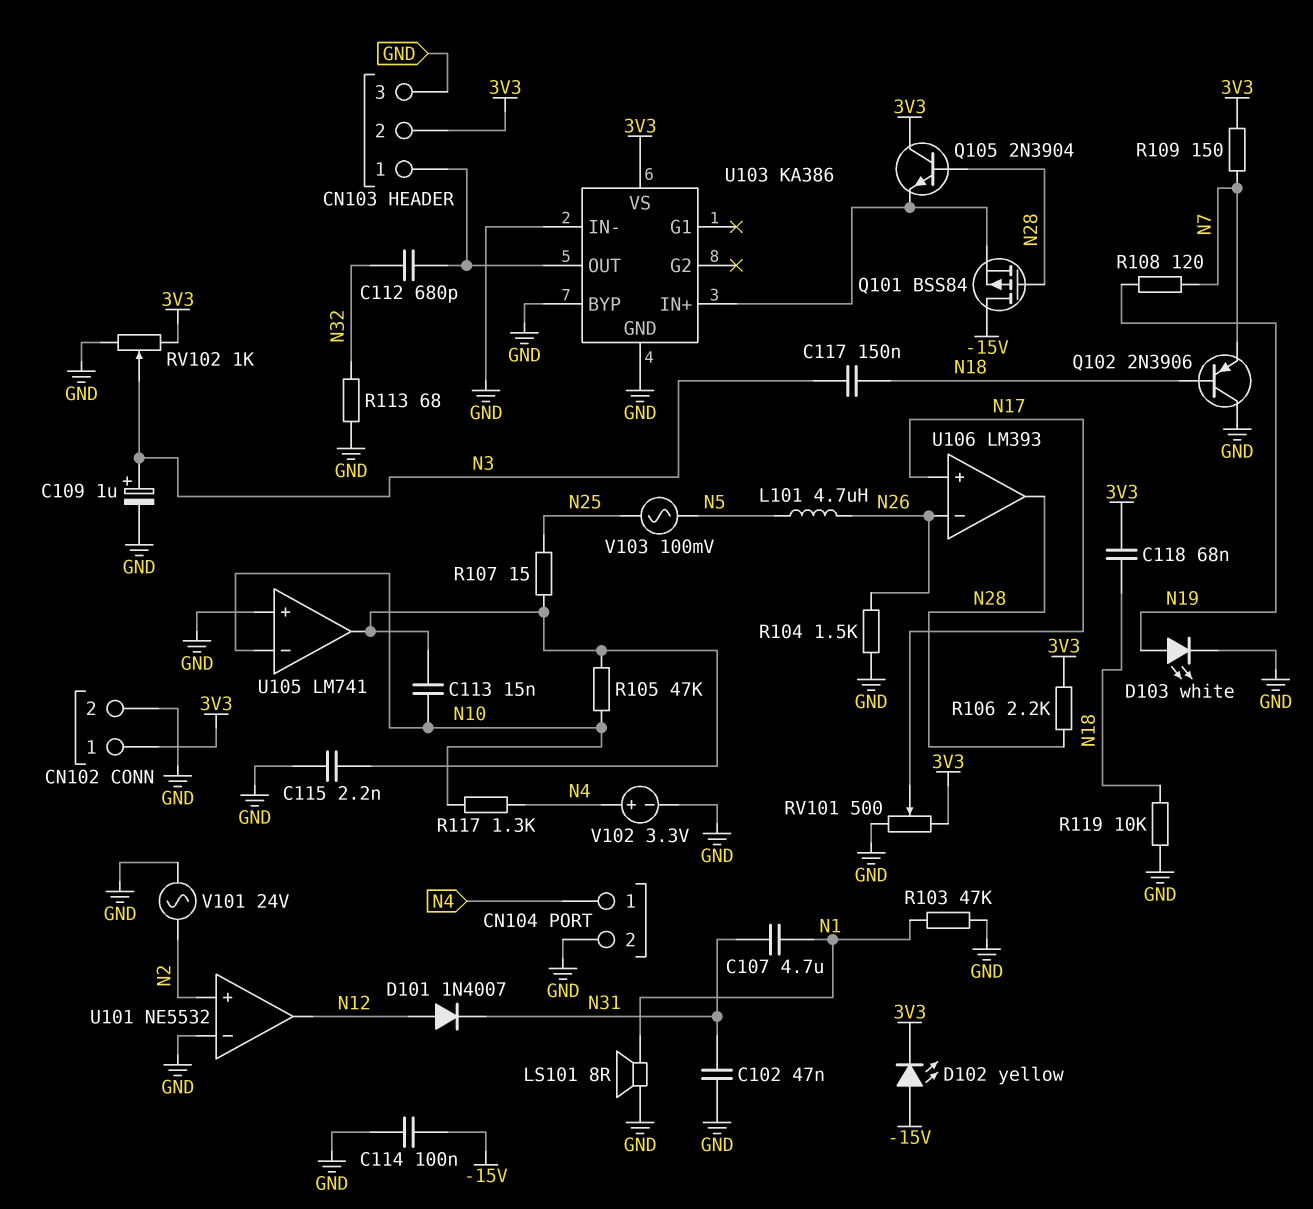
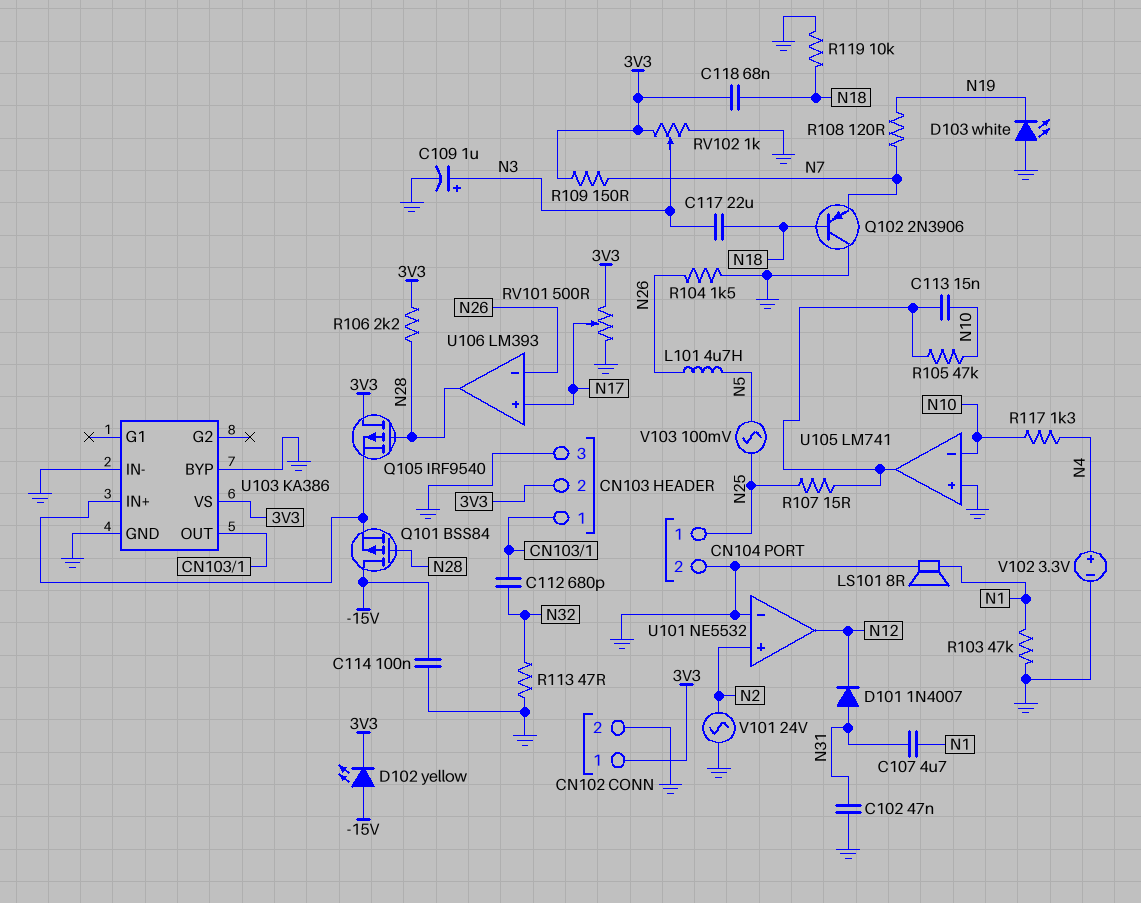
C115: 2.2nF (GND, U105/out) -> none
C117: 150nF (N3, N18) -> 22uF (N3, N18)
CN104 pin 1: N4 -> N25
D101: diode 1N4007 (A N12, K N31) -> diode 1N4007 (A N31, K N12)
D103: LED white (A N19, K GND) -> LED white (A GND, K N19)
Q105: NPN 2N3904 (B N28, C 3V3, E U103/IN+) -> PMOS IRF9540 (G N28, D 3V3, S U103/IN+)
R113: 68 (GND, N32) -> 47 (GND, N32)

